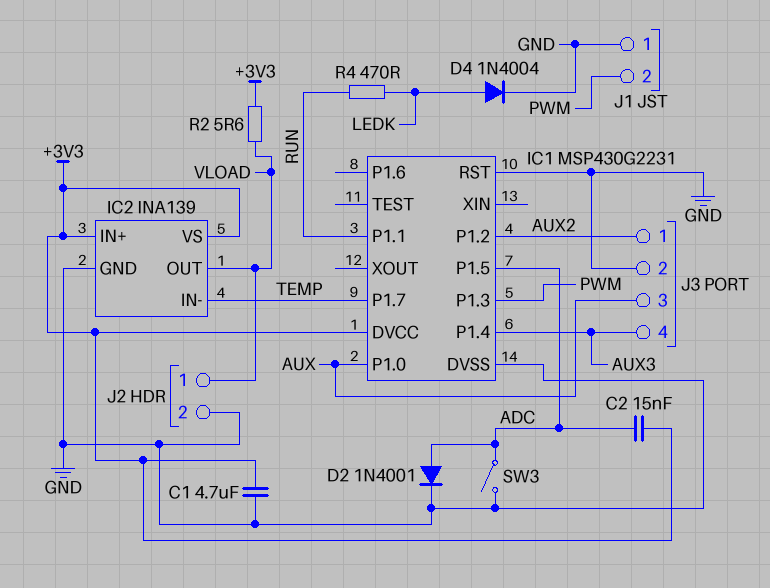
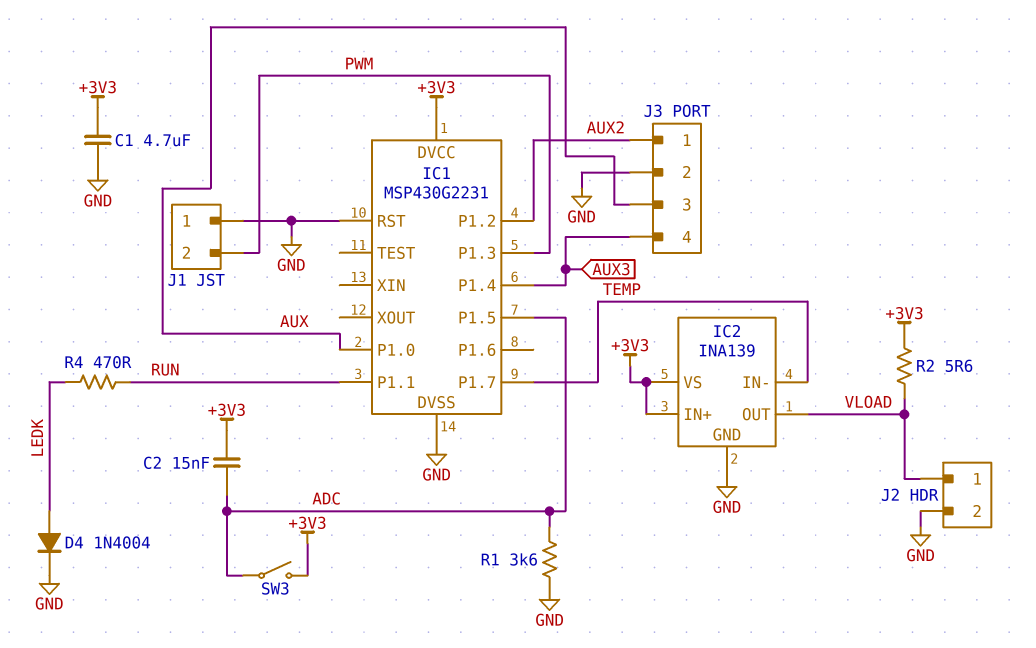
D2: diode 1N4001 (A ADC, K GND) -> none
R1: none -> 3.6k (ADC, GND)
SW3: switch (ADC, GND) -> switch (+3V3, ADC)

